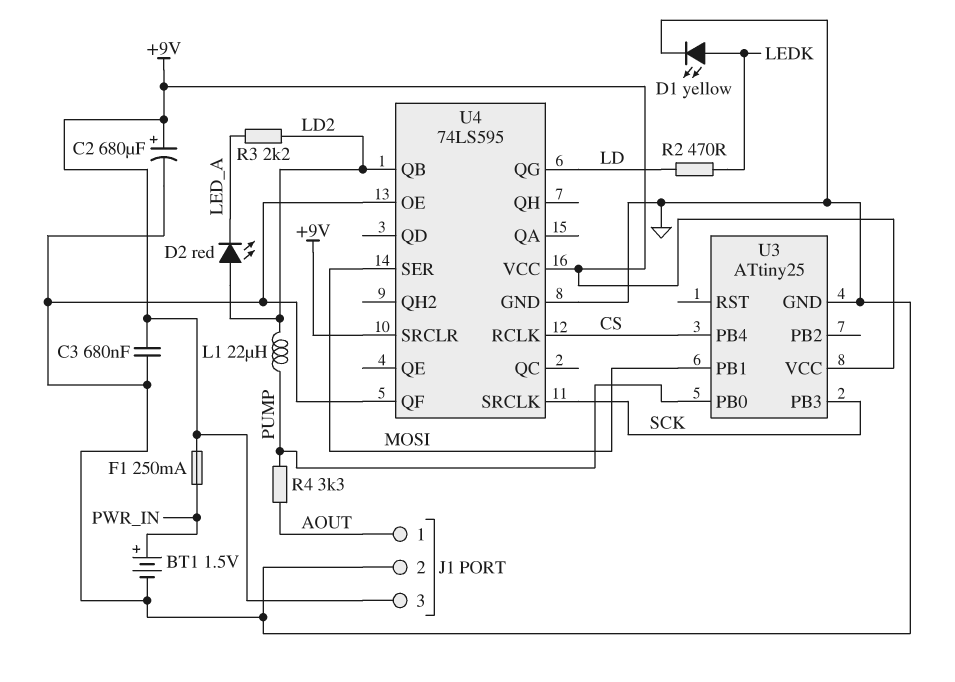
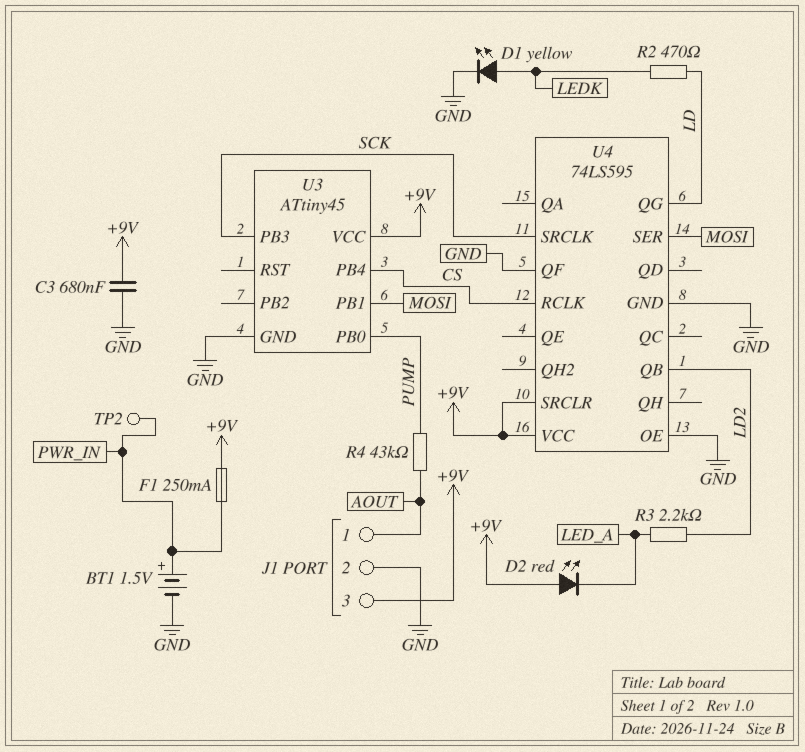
C2: 680uF (plus +9V, minus GND) -> none
D2: LED red (A LD2, K LED_A) -> LED red (A +9V, K LED_A)
L1: 22uH (LD2, PUMP) -> none
R4: 3.3k (AOUT, PUMP) -> 43k (AOUT, PUMP)
TP2: none -> test point (PWR_IN)
U3: ATtiny25 -> ATtiny45

